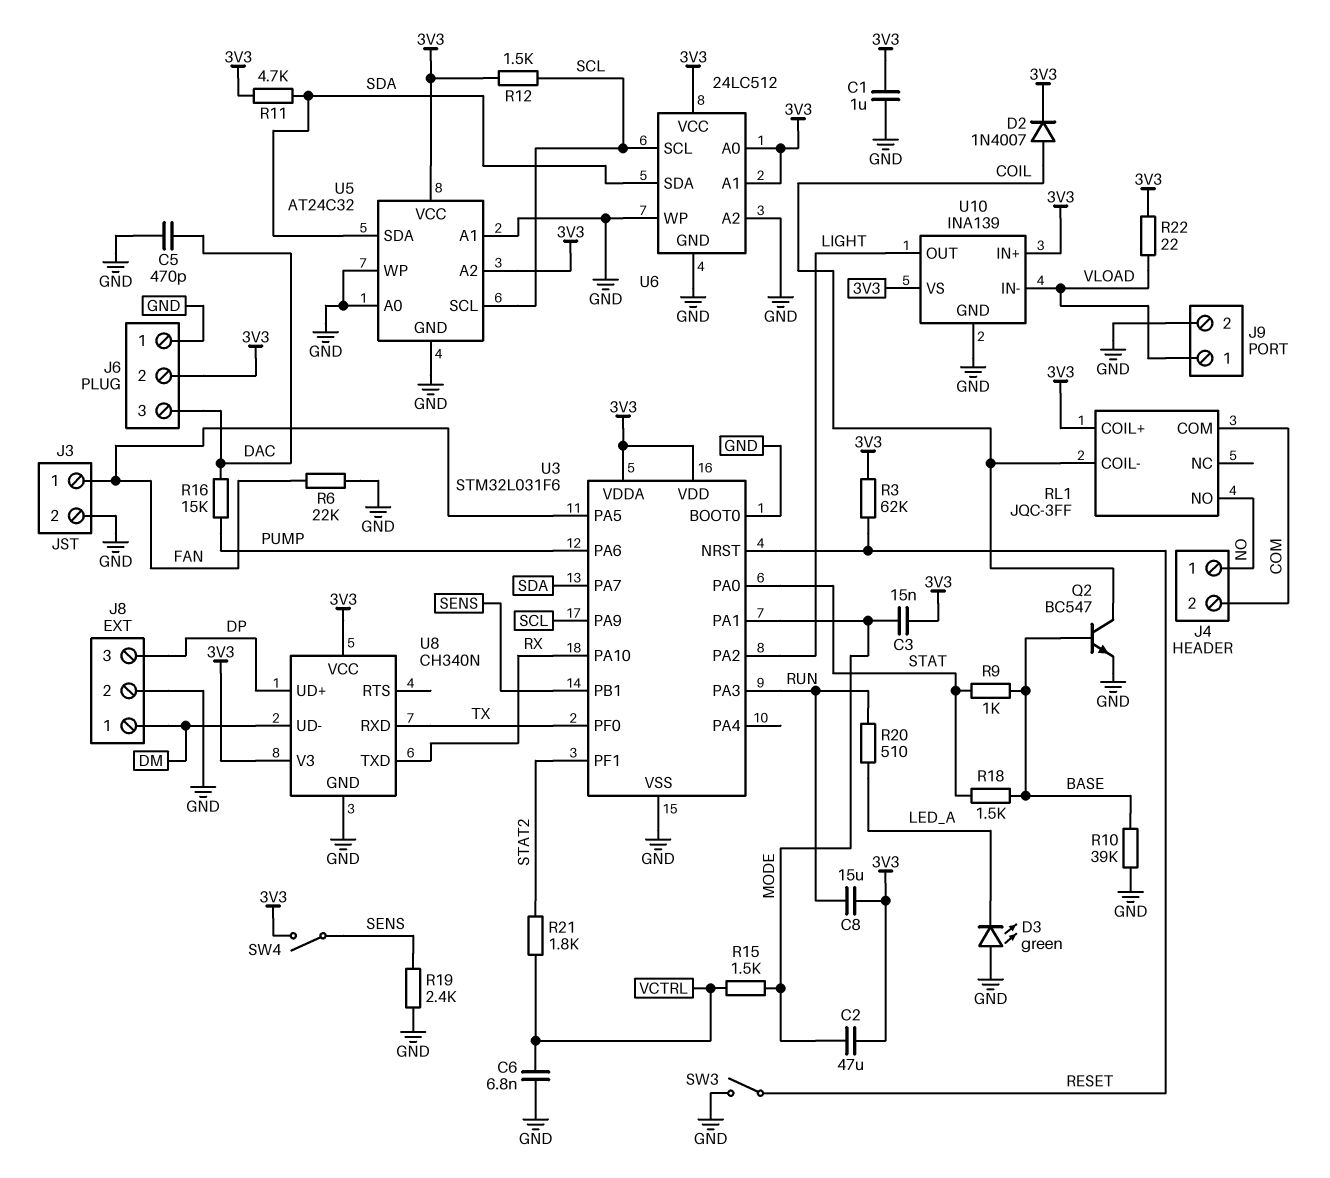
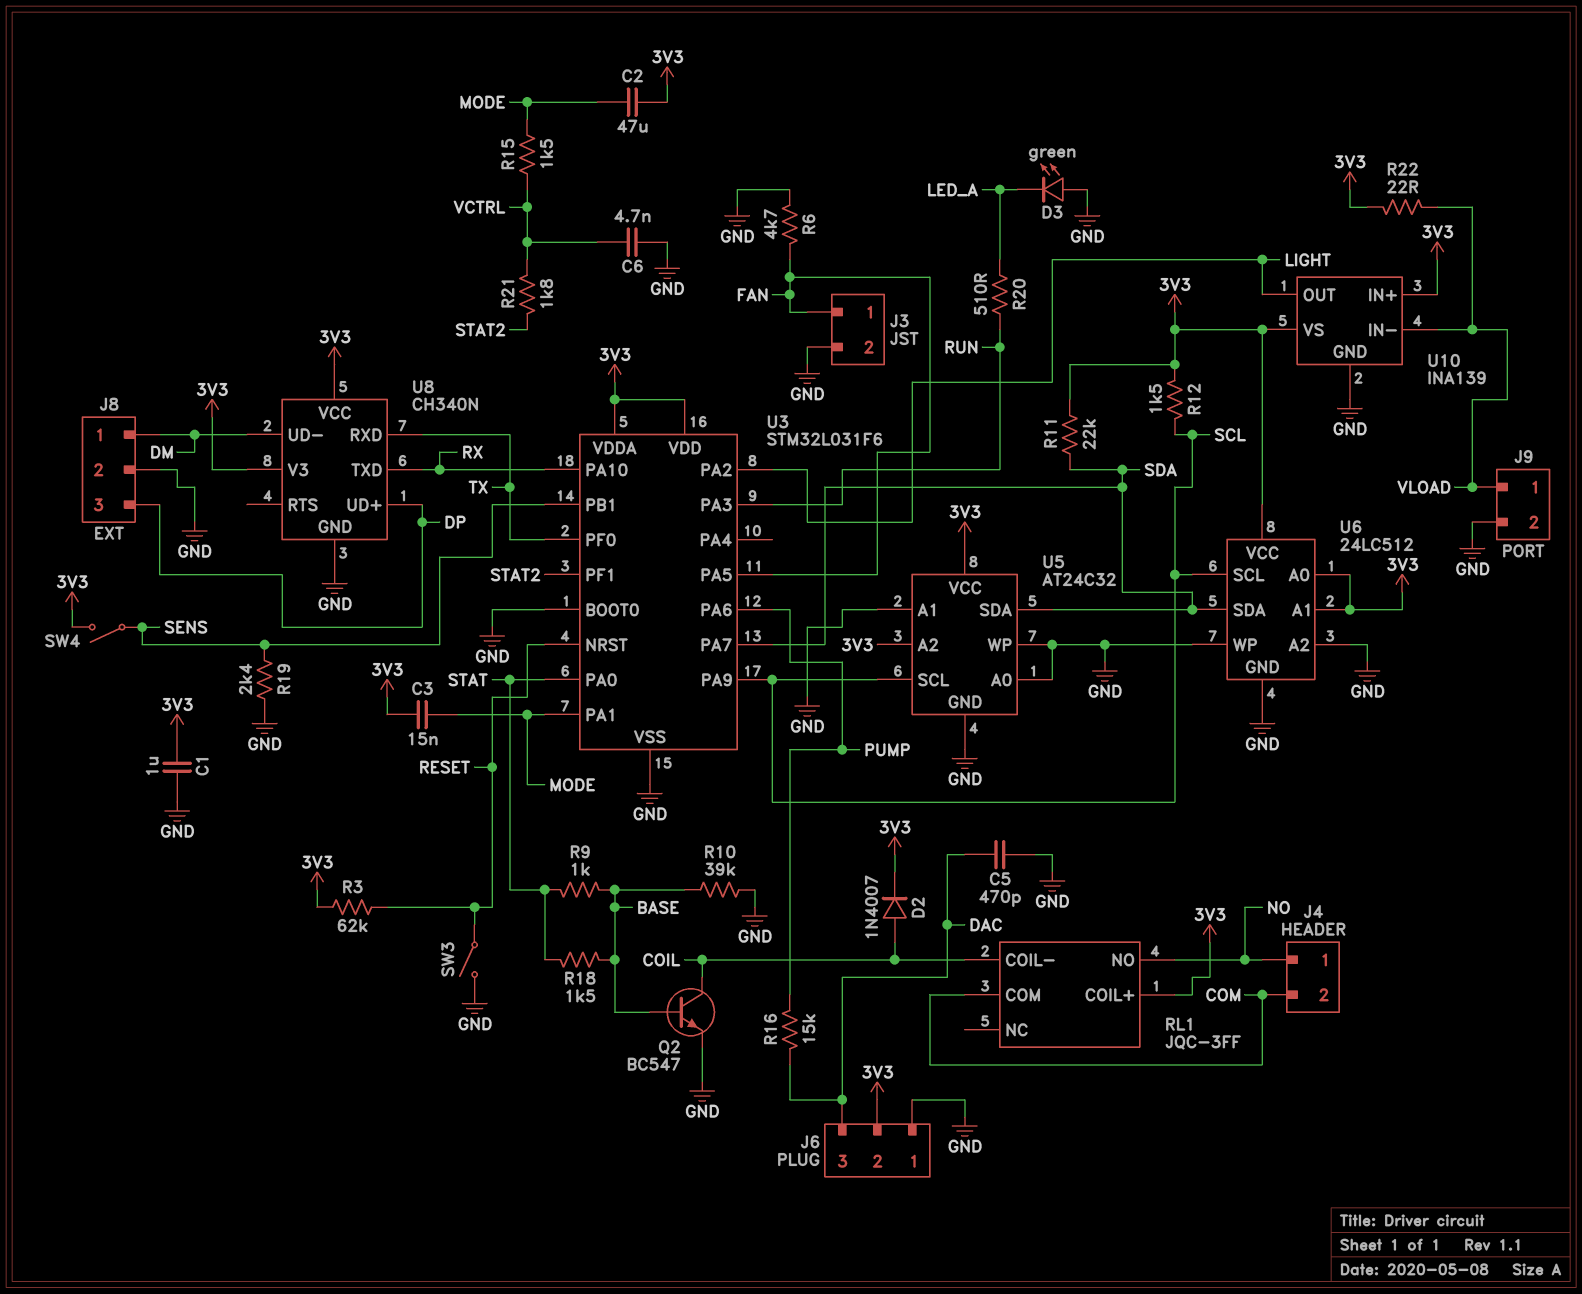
C6: 6.8nF (GND, VCTRL) -> 4.7nF (GND, VCTRL)
C8: 15uF (3V3, RUN) -> none
R6: 22k (FAN, GND) -> 4.7k (FAN, GND)
R11: 4.7k (3V3, SDA) -> 22k (3V3, SDA)

